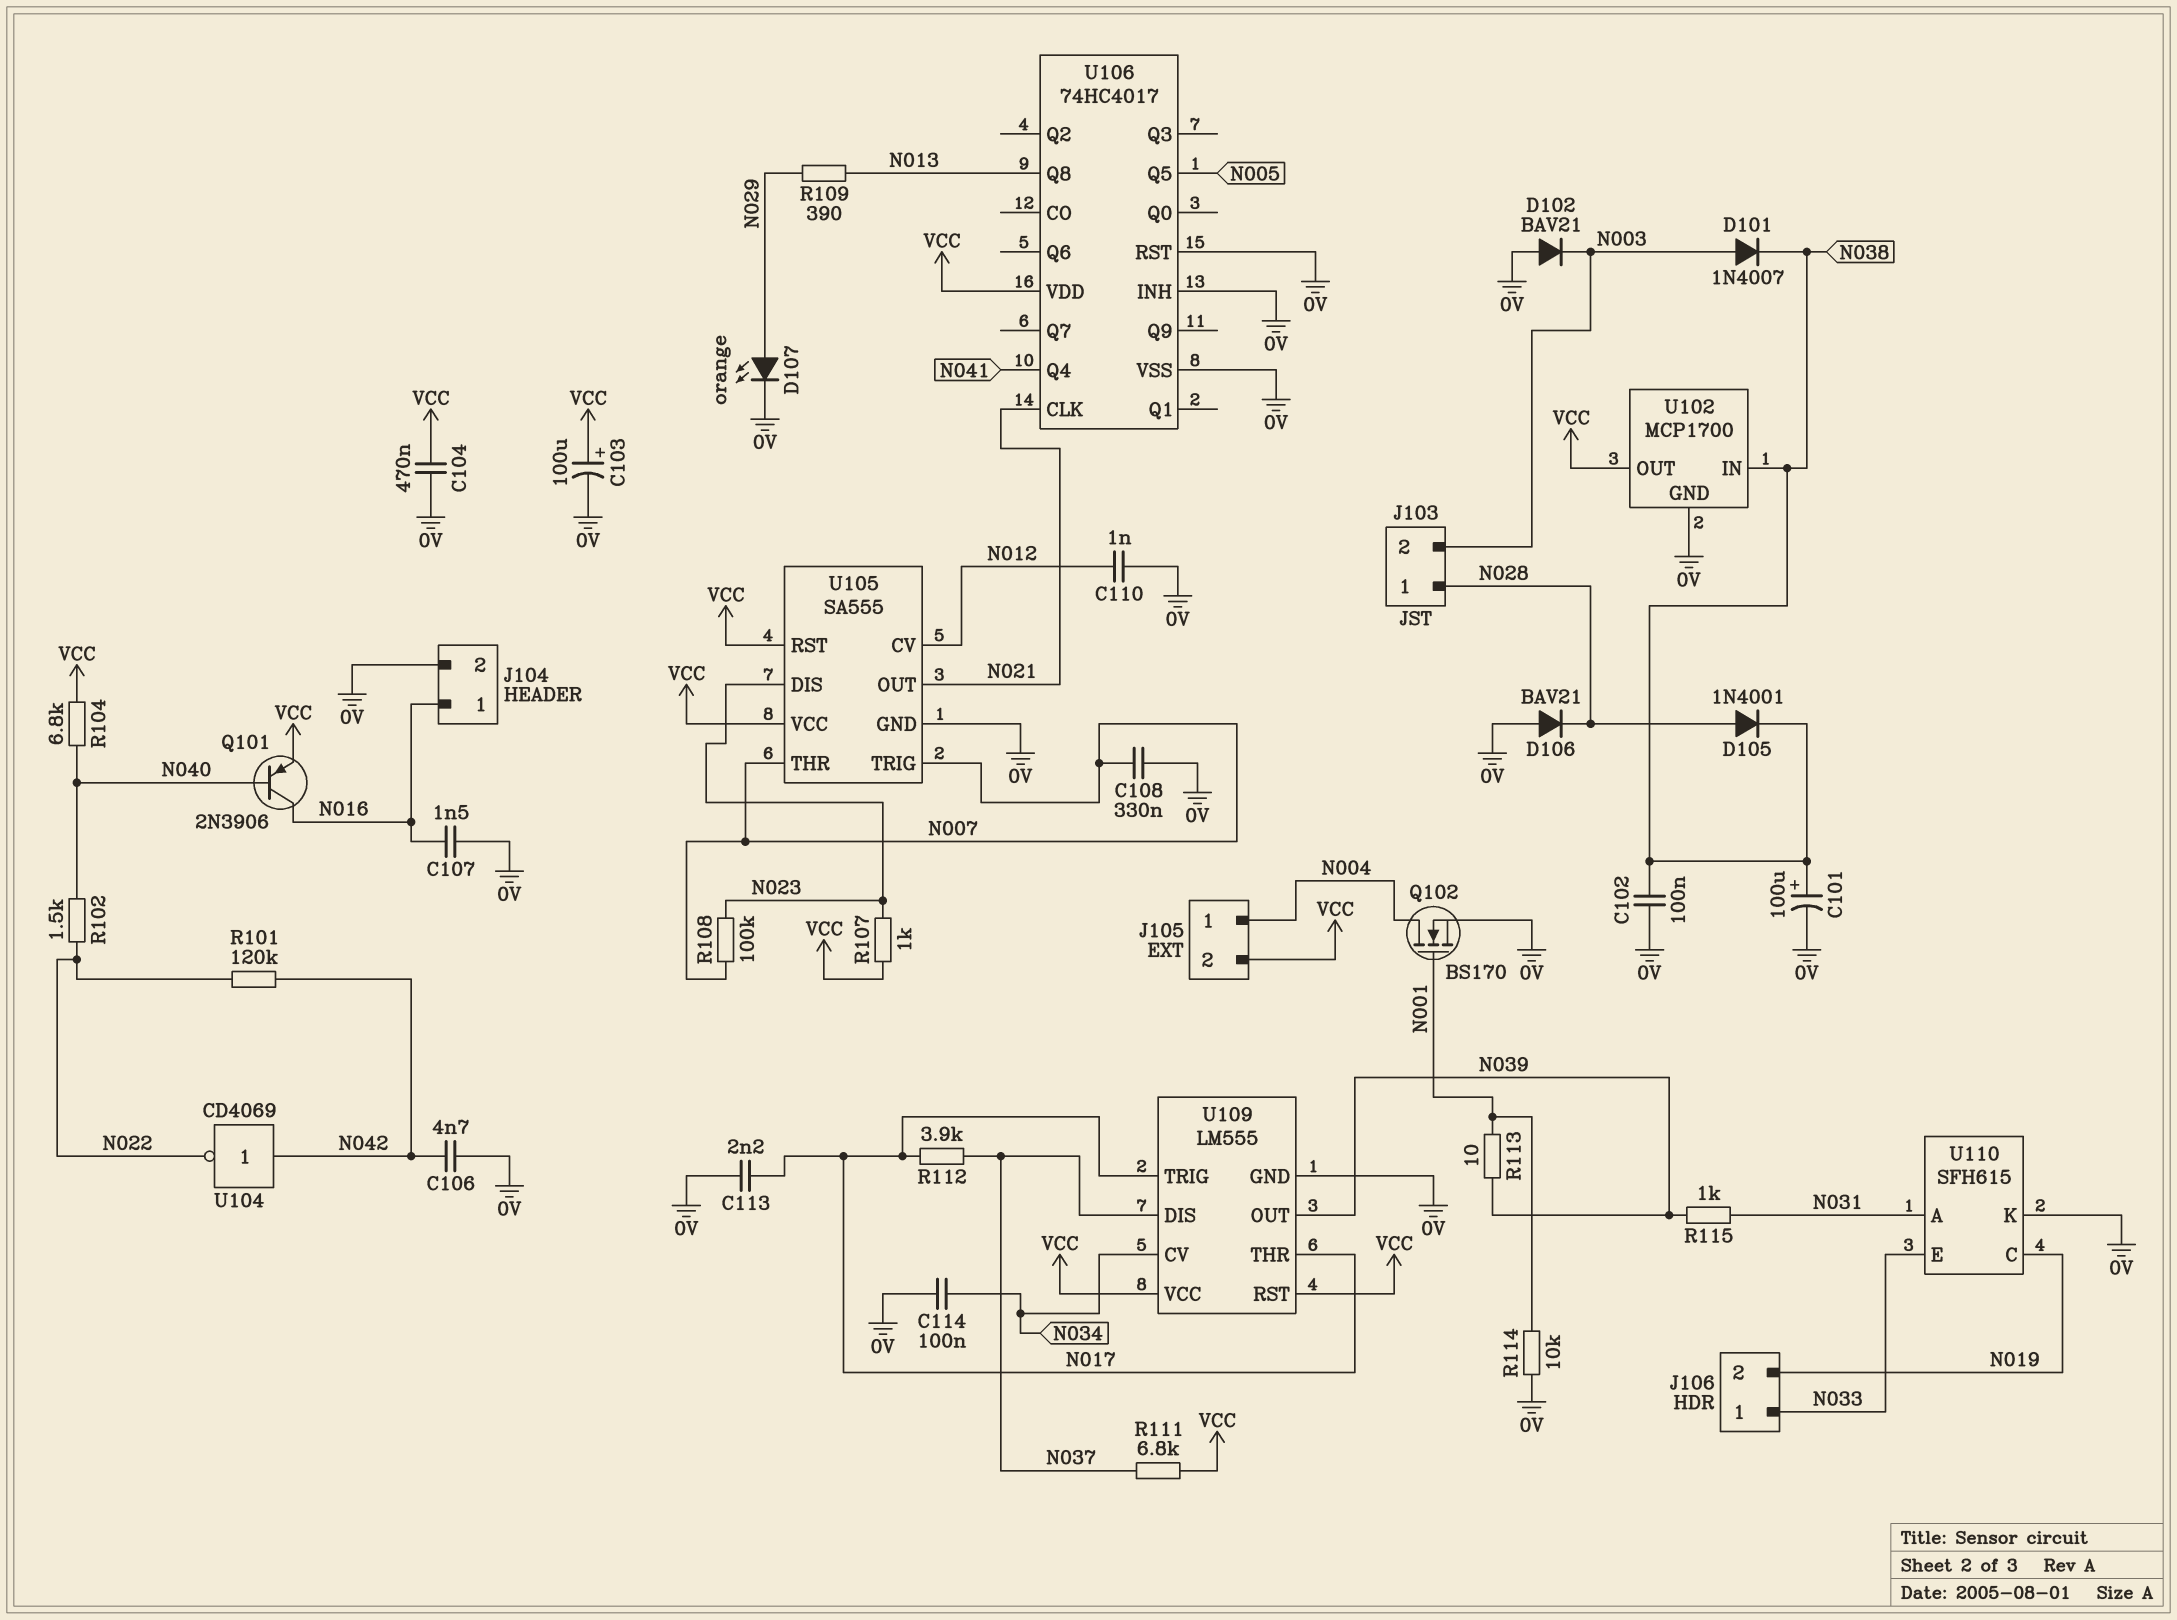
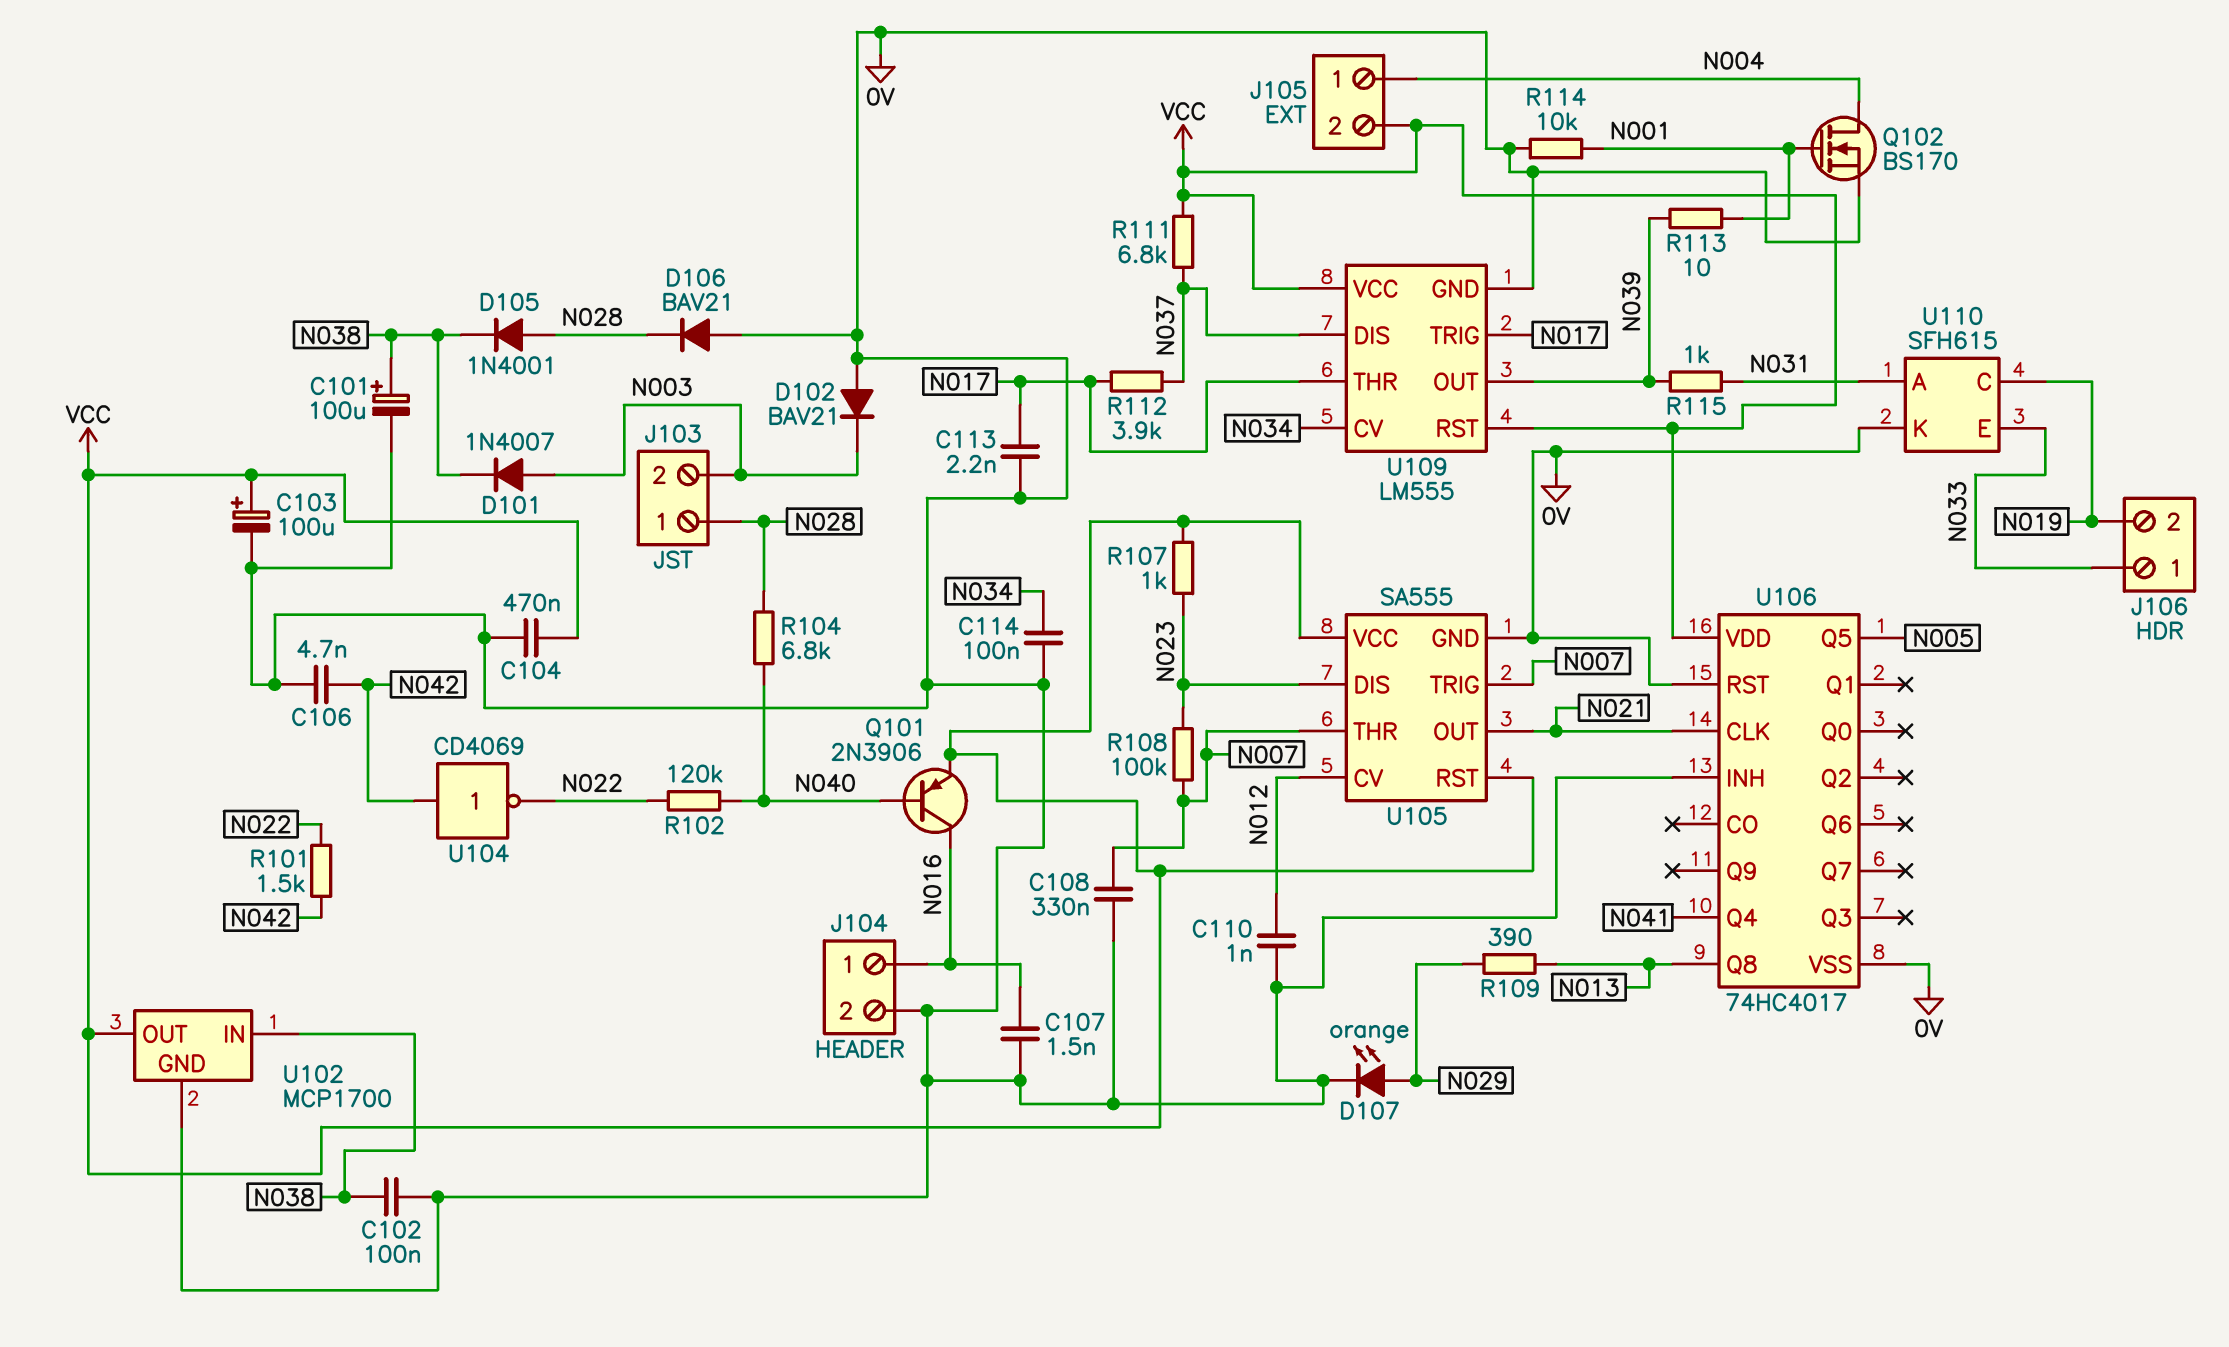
R101: 120k (N022, N042) -> 1.5k (N022, N042)
R102: 1.5k (N022, N040) -> 120k (N022, N040)
R104: 6.8k (N040, VCC) -> 6.8k (N028, N040)

